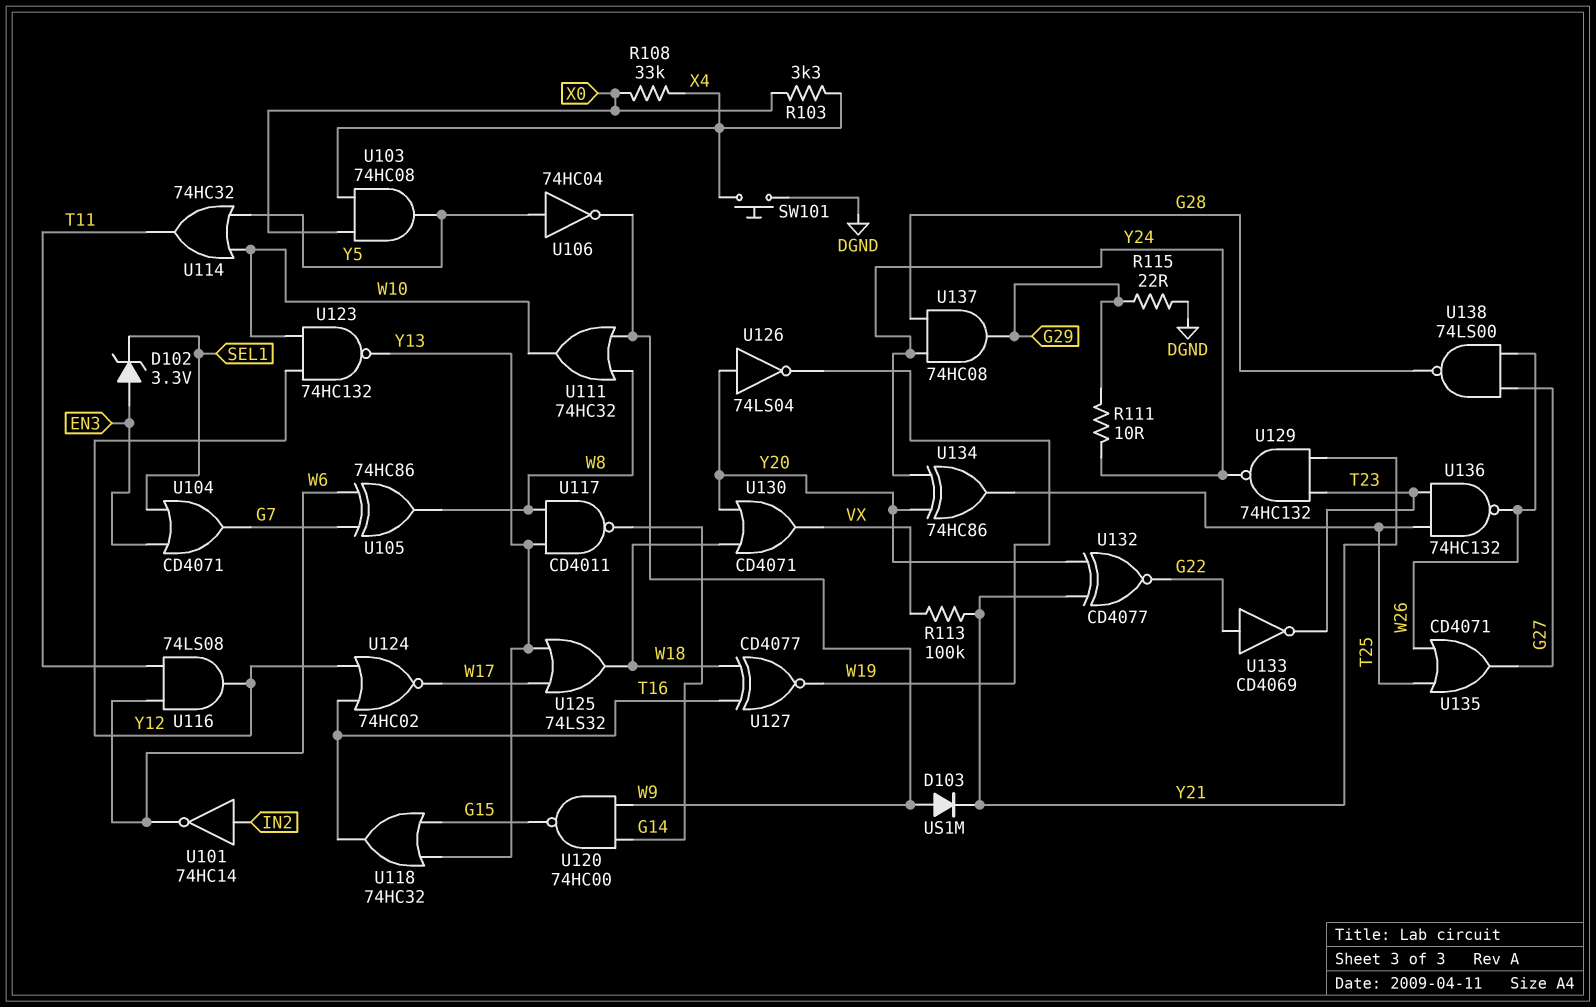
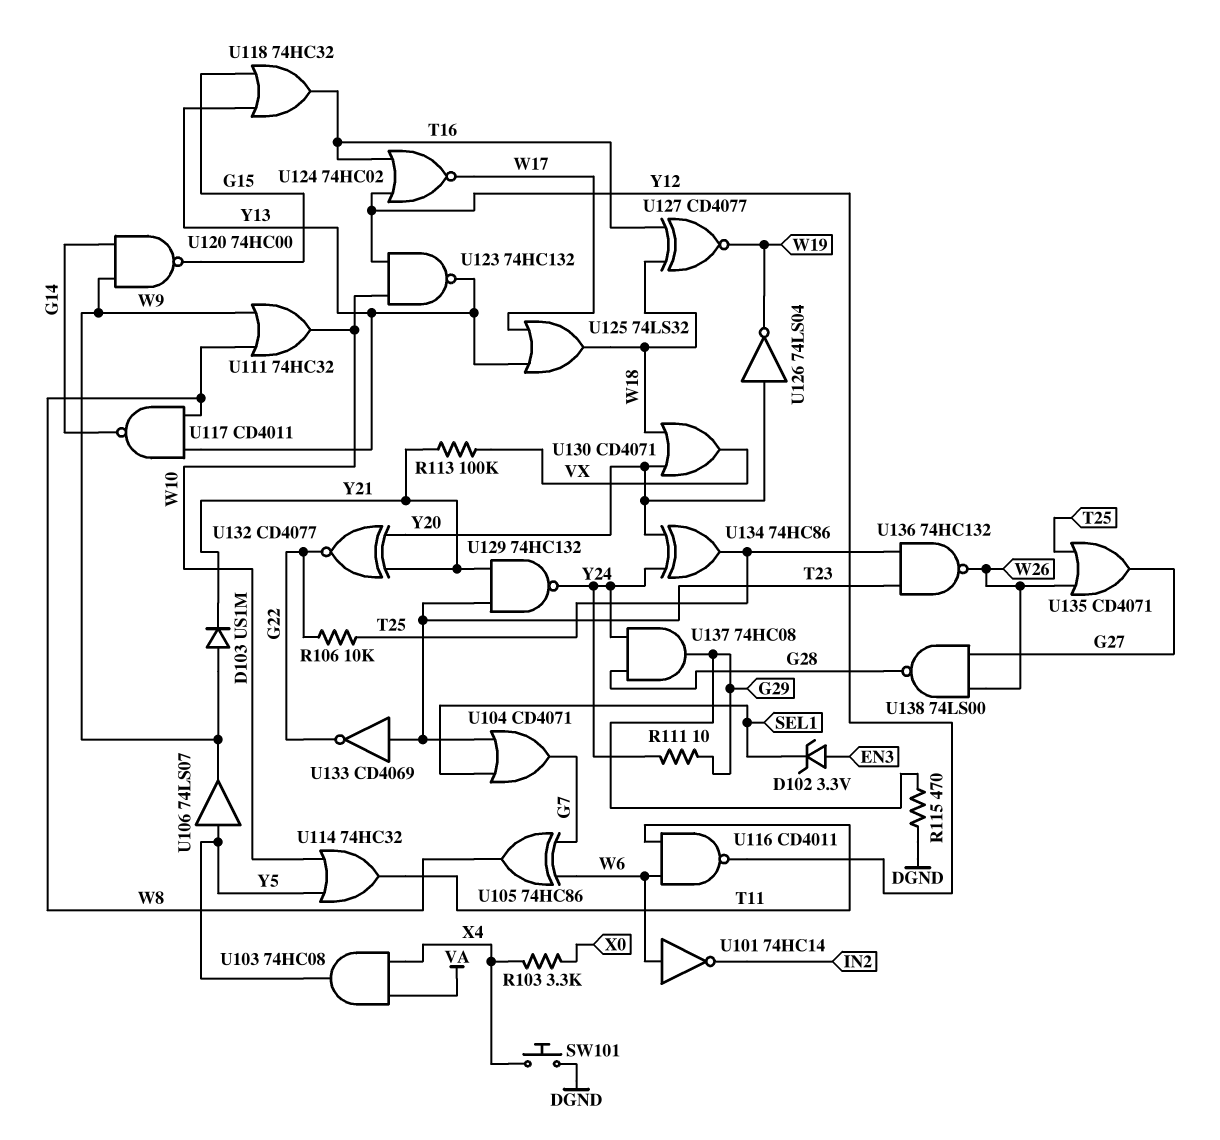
R106: none -> 10k (G22, T25)
R108: 33k (X0, X4) -> none
R115: 22 (DGND, G29) -> 470 (DGND, G29)
U101: NOT 74HC14 (in IN2, out W6) -> NOT 74HC14 (in W6, out IN2)
U103: AND 74HC08 (in X0, in X4, out Y5) -> AND 74HC08 (in VA, in X4, out Y5)
U104: OR CD4071 (in EN3, in SEL1, out G7) -> OR CD4071 (in SEL1, in T23, out G7)
U106: NOT 74HC04 (in Y5, out W9) -> buffer 74LS07 (in Y5, out W9)
U116: AND 74LS08 (in T11, in W6, out Y12) -> NAND CD4011 (in T11, in W6, out Y12)
U133: NOT CD4069 (in G22, out T23) -> NOT CD4069 (in T23, out G22)

